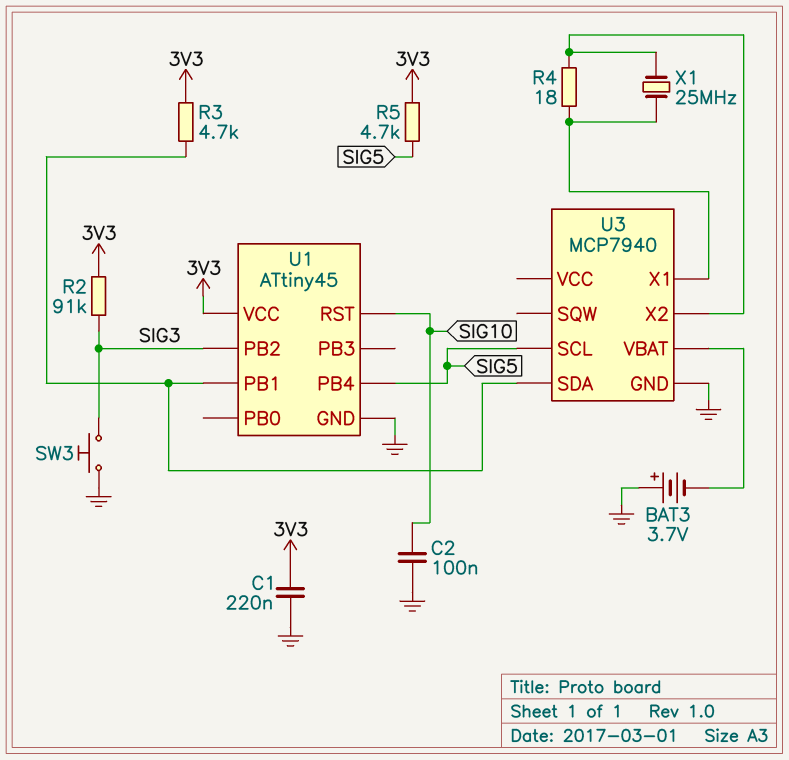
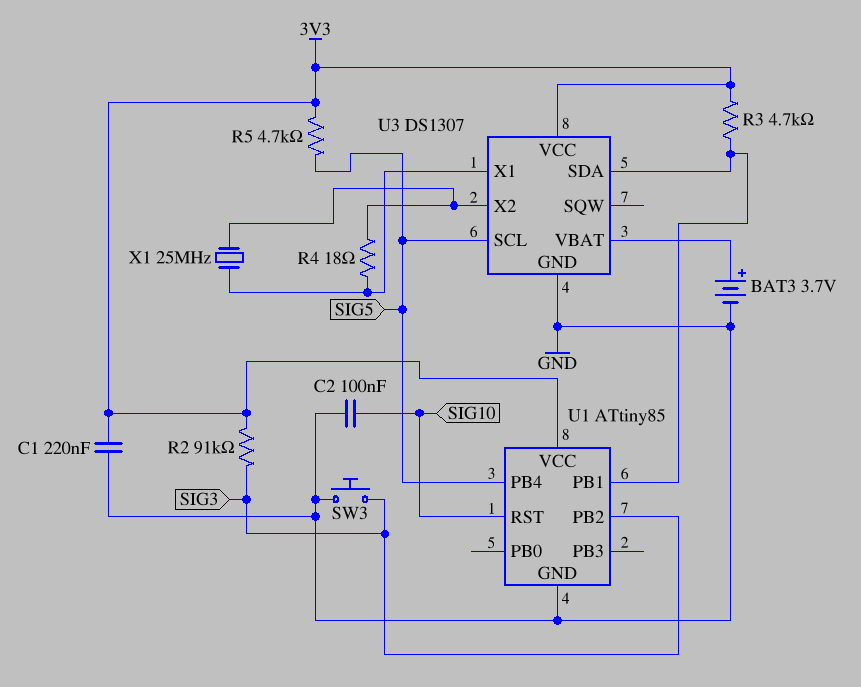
BAT3: 3.7V (plus GND, minus U3/VBAT) -> 3.7V (plus U3/VBAT, minus GND)
U1: ATtiny45 -> ATtiny85
U3: MCP7940 -> DS1307
U3 pin VCC: none -> 3V3

